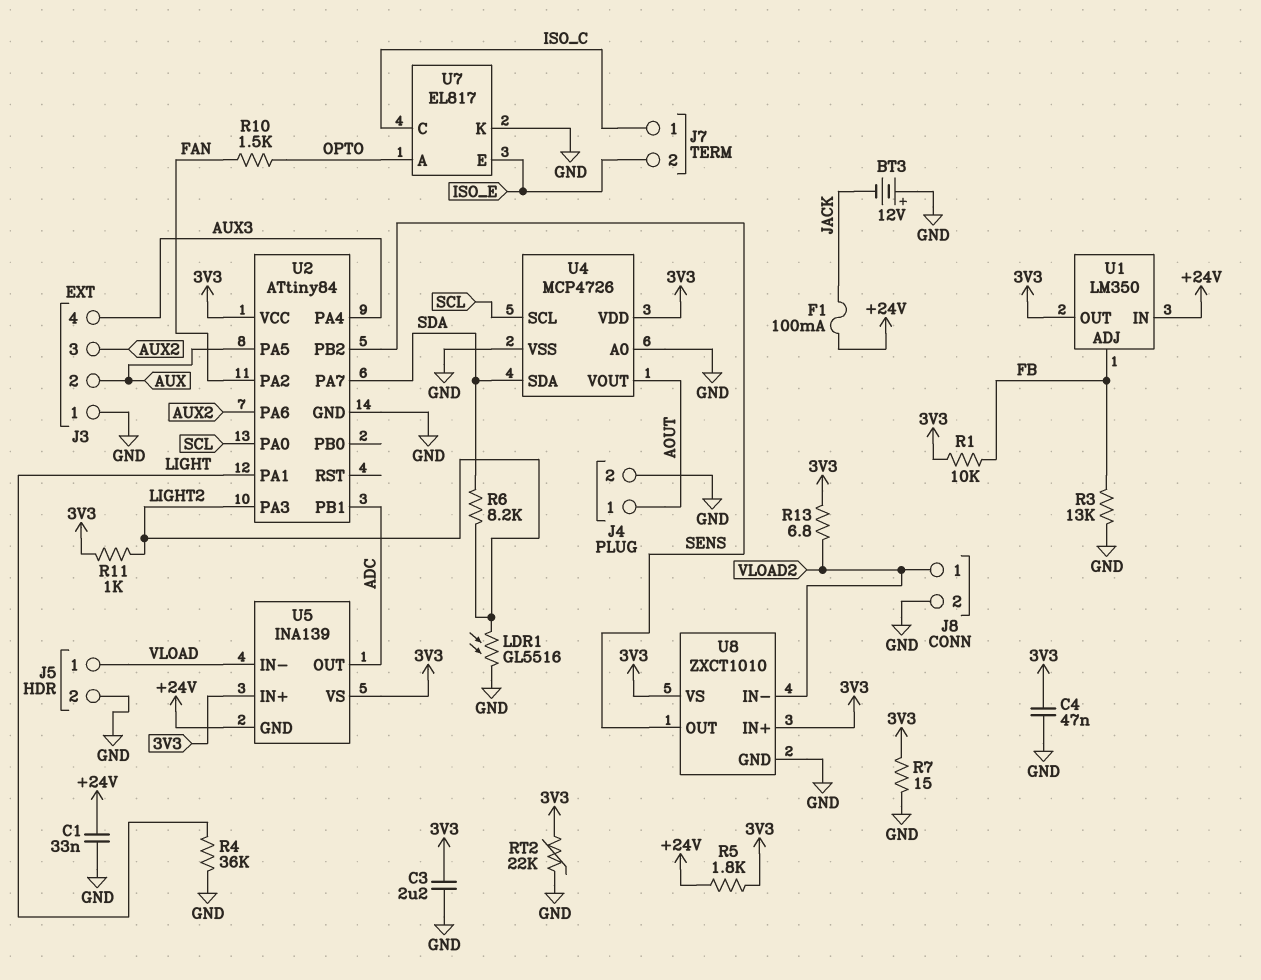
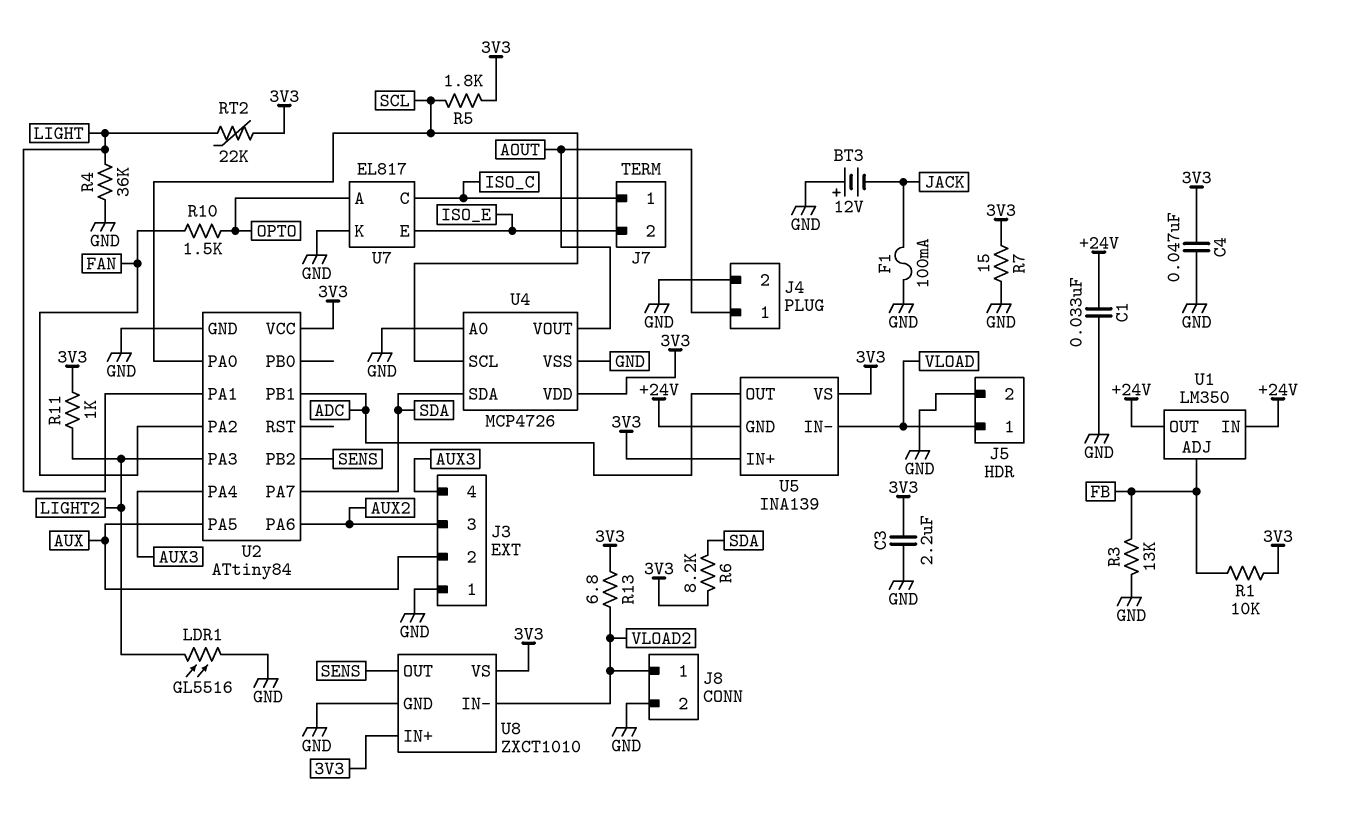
F1: 100mA (+24V, JACK) -> 100mA (GND, JACK)
R5: 1.8k (+24V, 3V3) -> 1.8k (3V3, SCL)
R6: 8.2k (LIGHT2, SDA) -> 8.2k (3V3, SDA)
RT2: 22k (3V3, GND) -> 22k (3V3, LIGHT)
U1 pin OUT: 3V3 -> +24V

